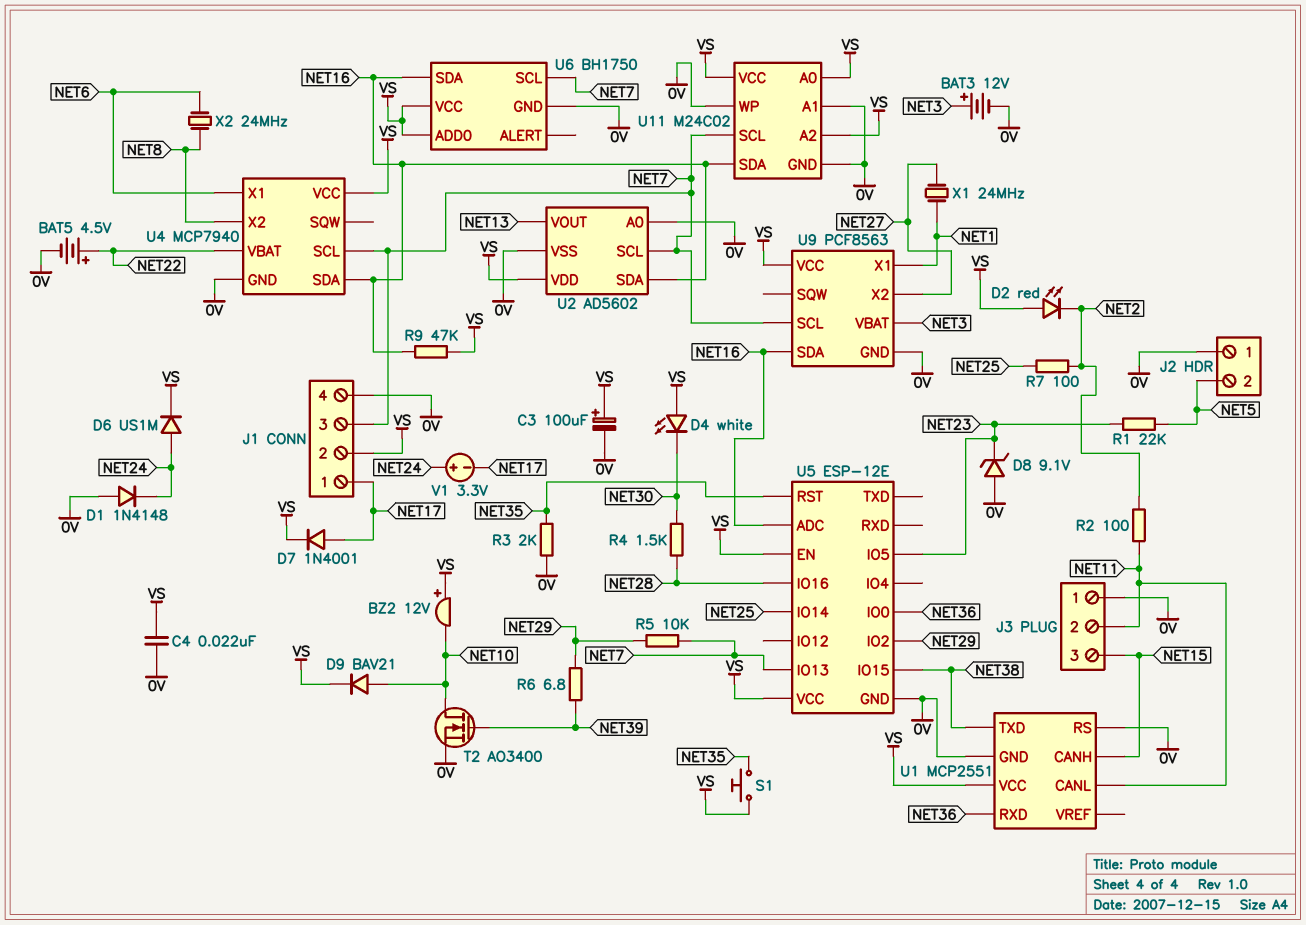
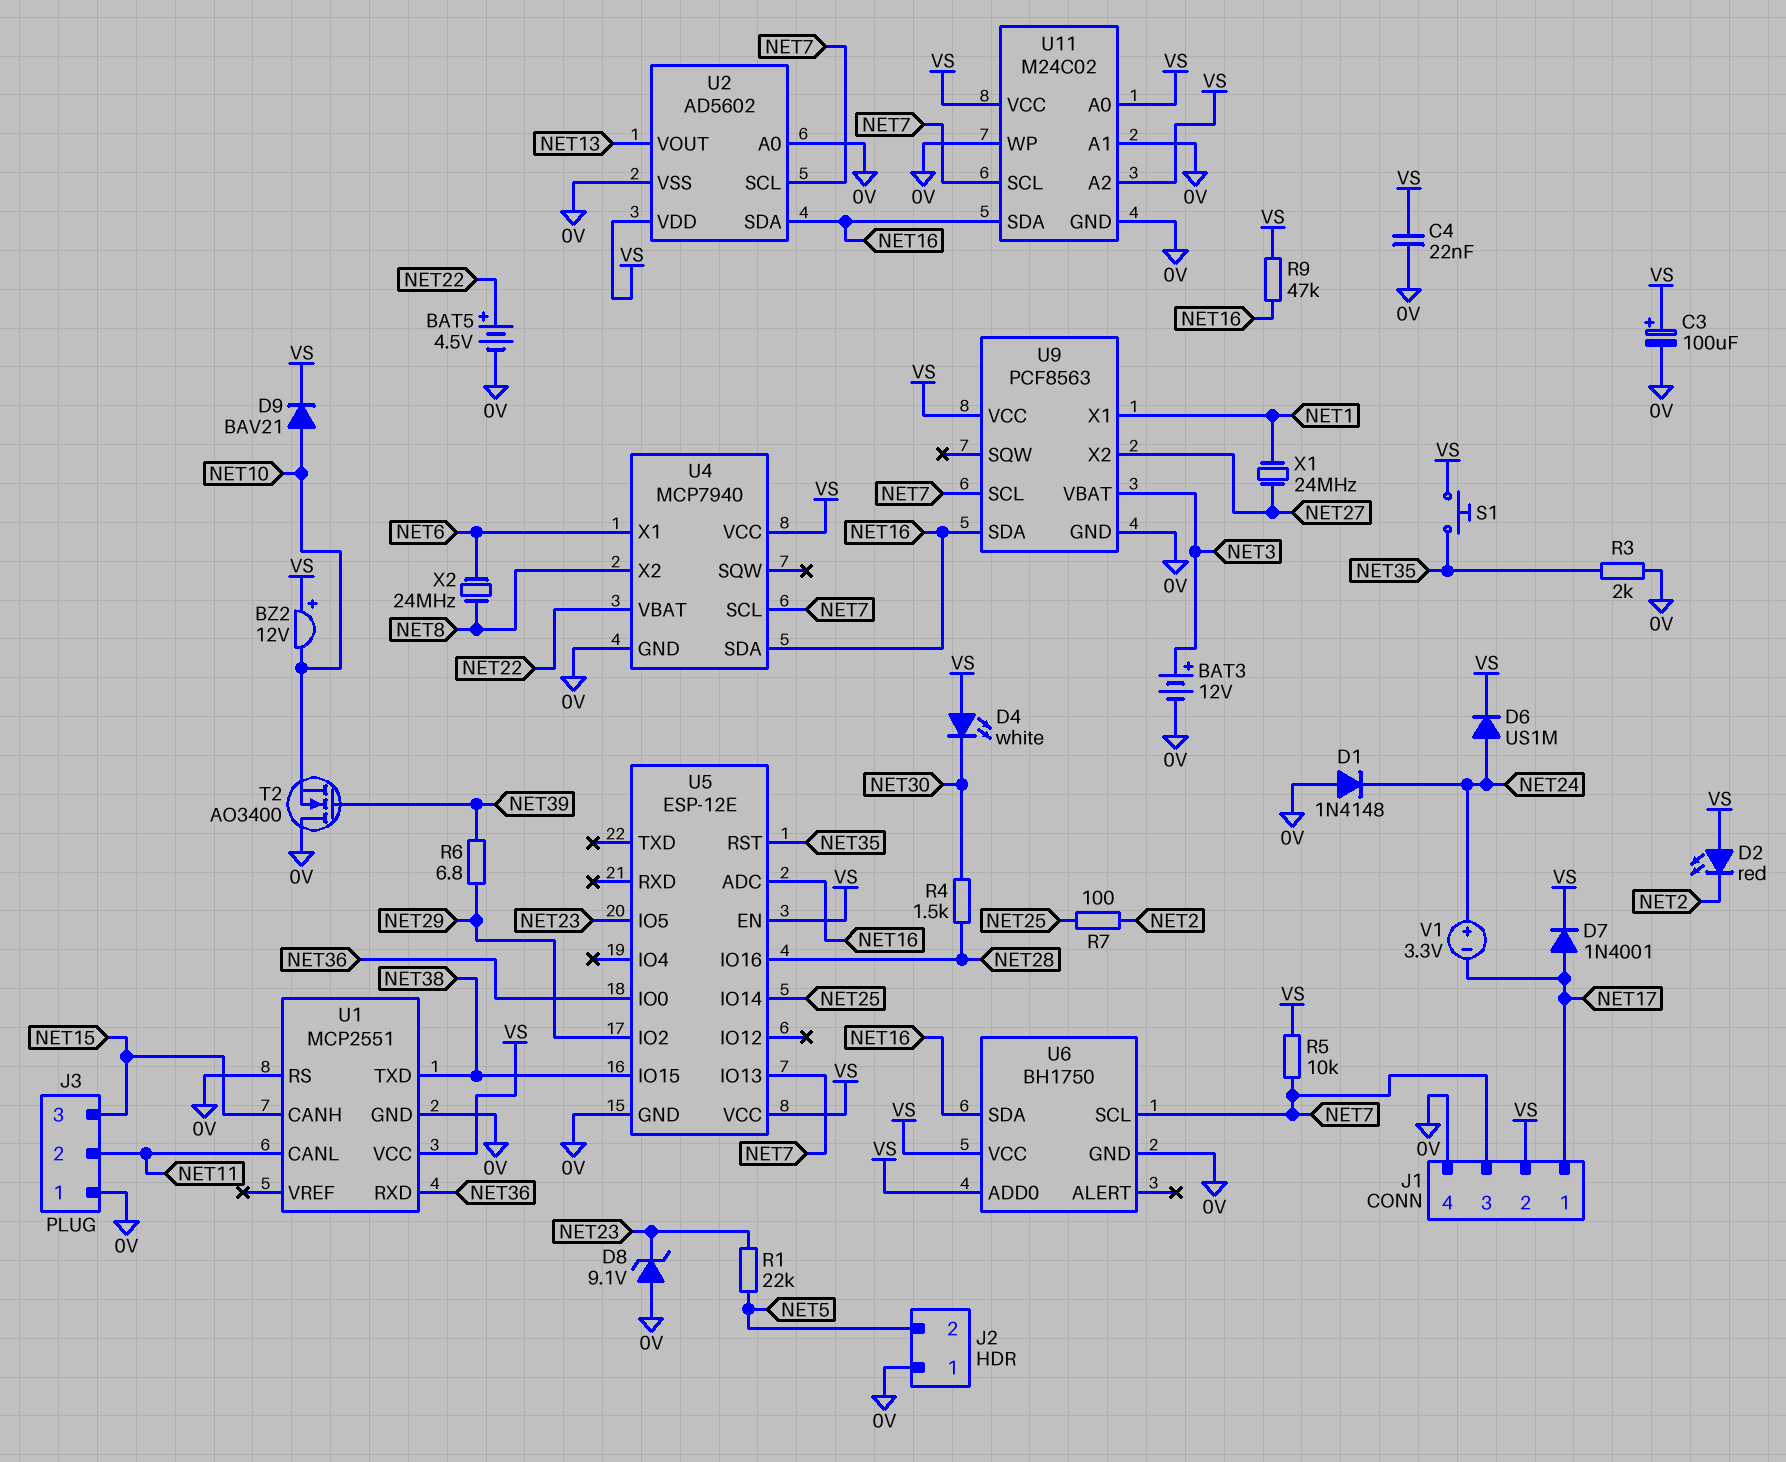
R2: 100 (NET2, NET11) -> none
R5: 10k (NET7, NET29) -> 10k (NET7, VS)
T2: NMOS AO3400 (G NET39, D NET10, S 0V) -> NMOS AO3400 (G NET39, D 0V, S NET10)

